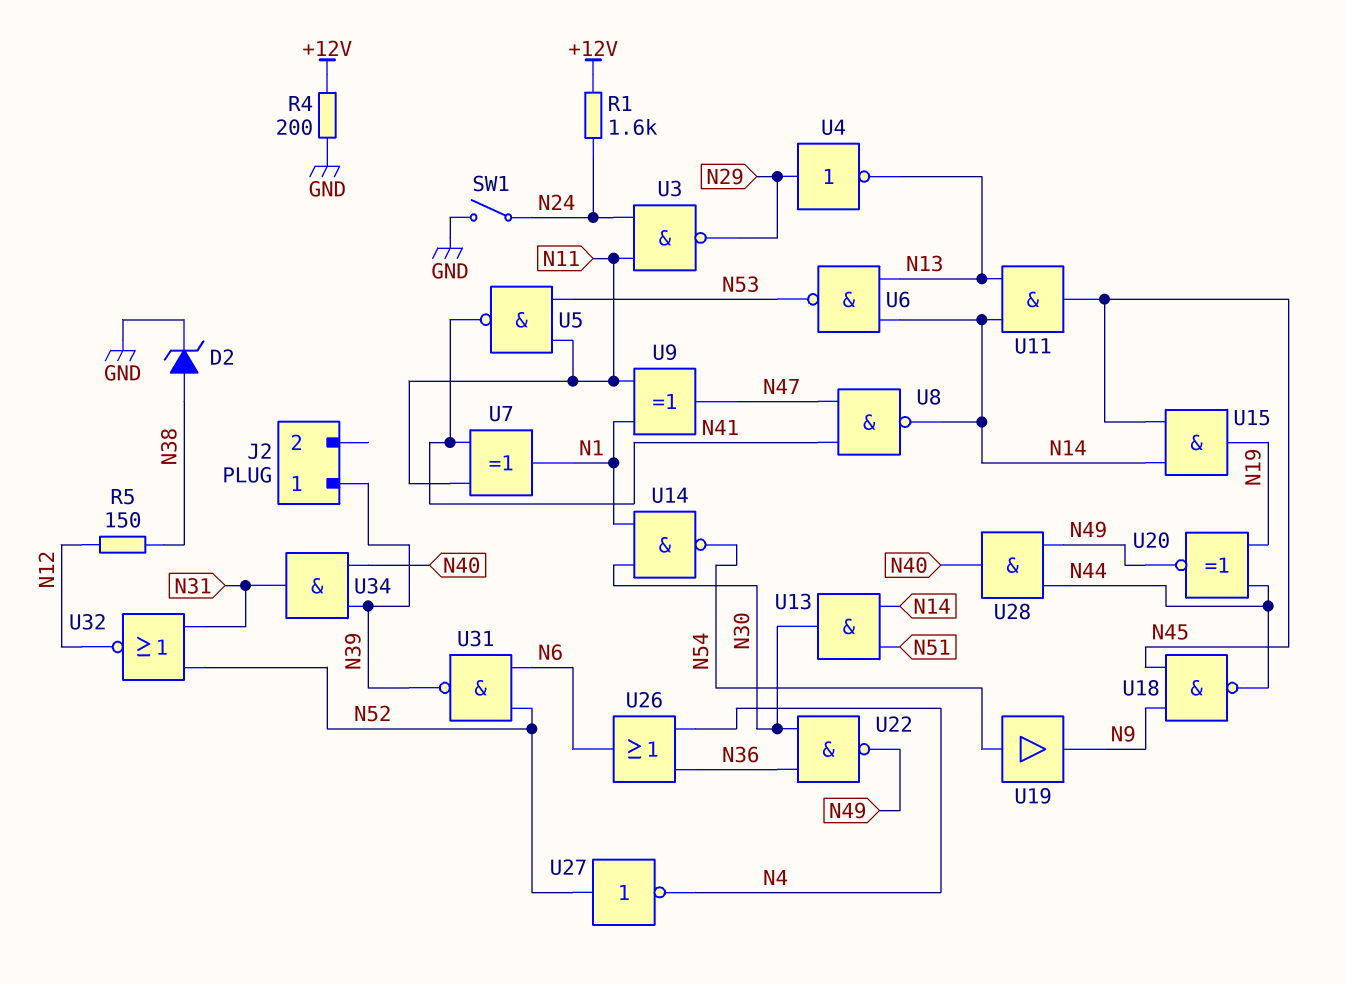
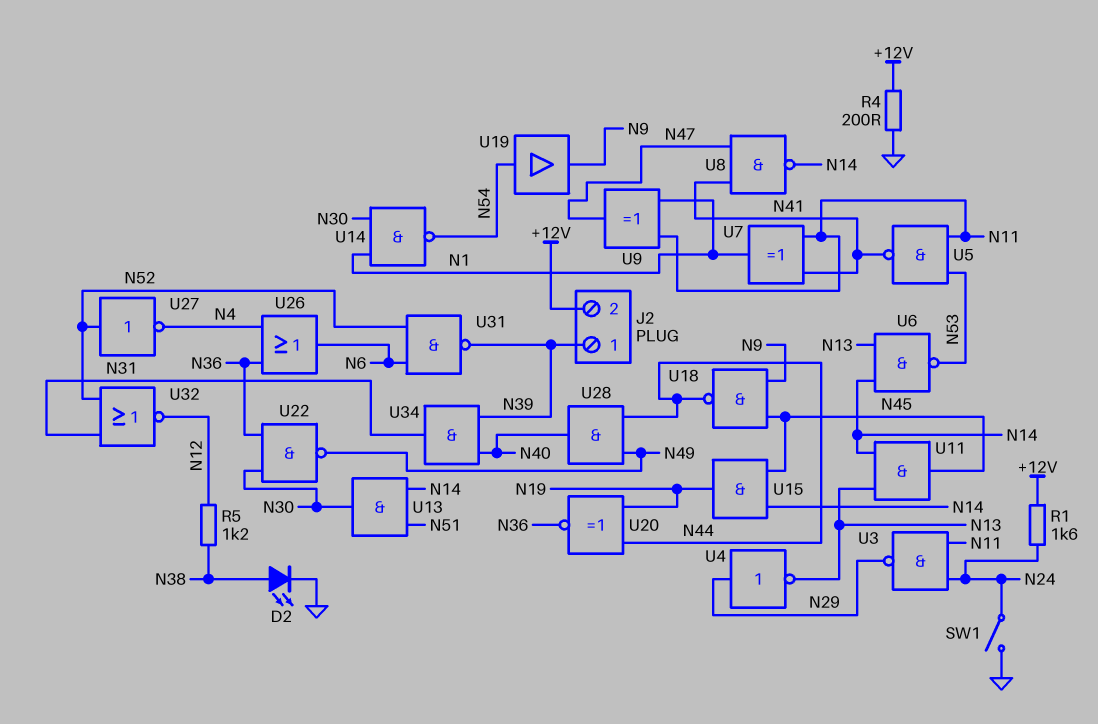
D2: zener (A N38, K GND) -> LED (A N38, K GND)
J2 pin 2: none -> +12V
R5: 150 (N12, N38) -> 1.2k (N12, N38)
U20: XNOR (in N19, in N44, out N49) -> XNOR (in N19, in N44, out N36)

